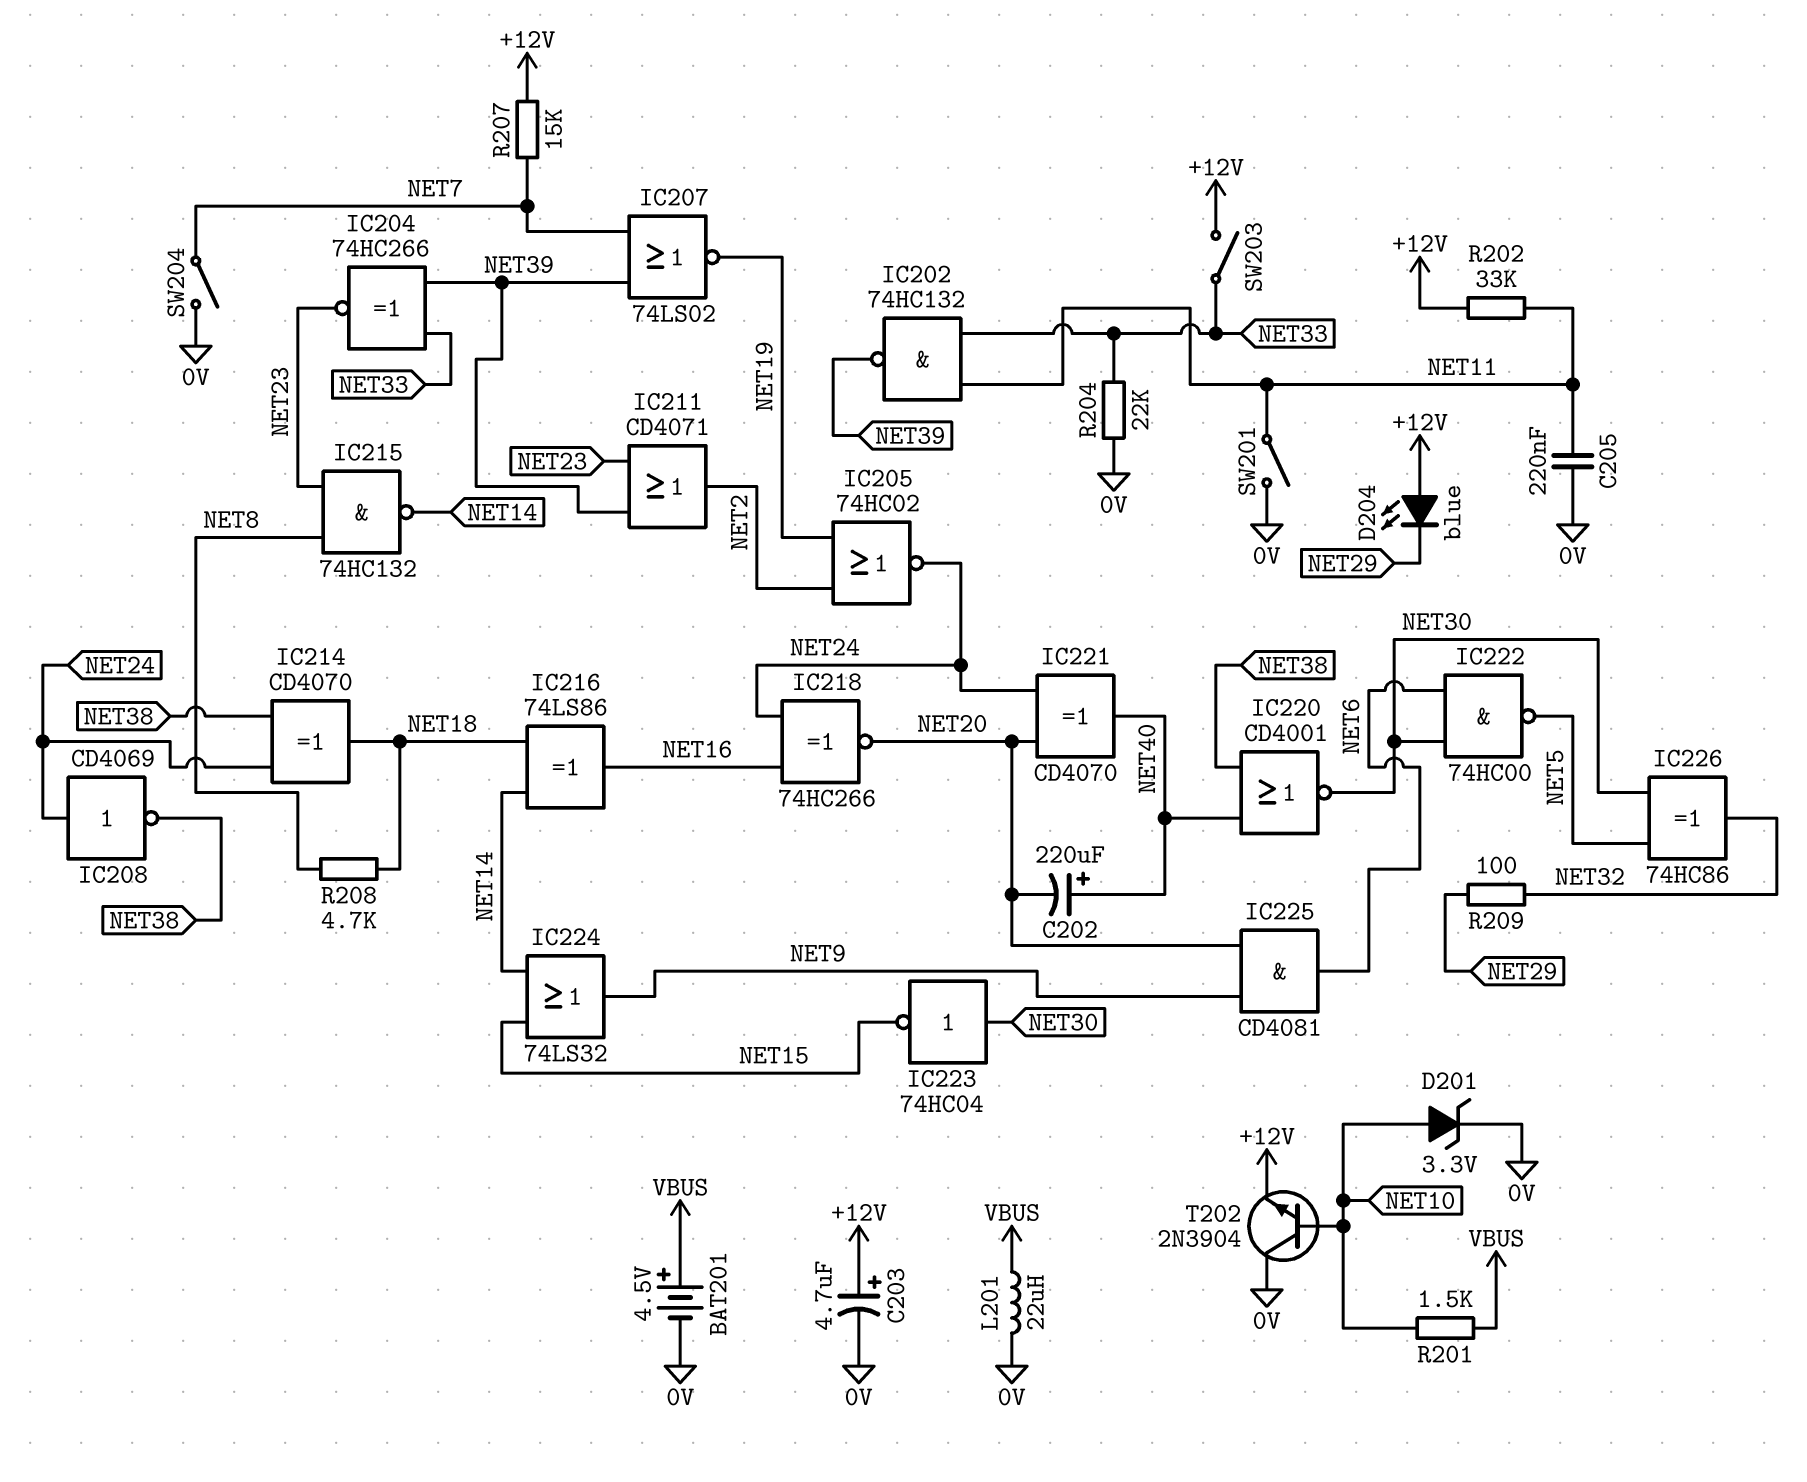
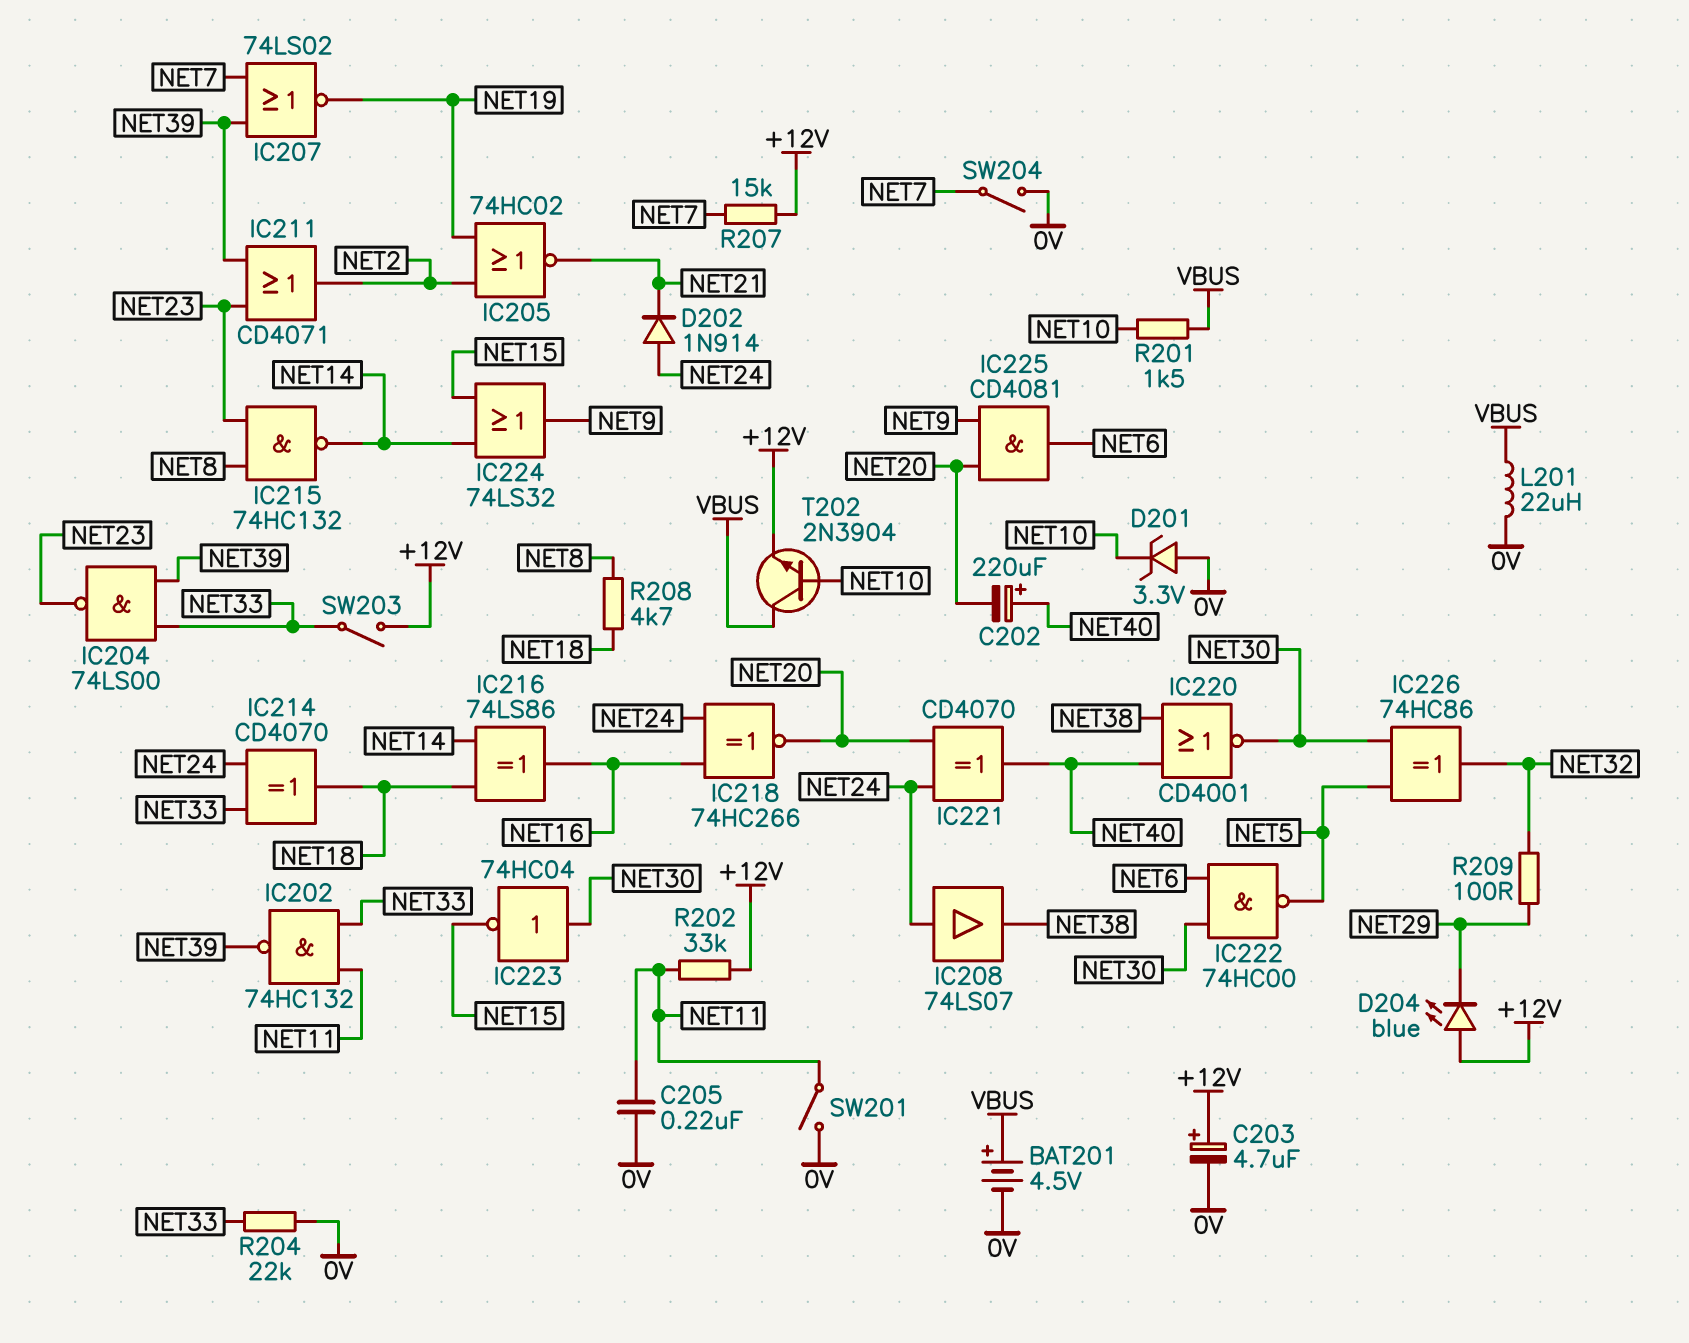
D201: zener 3.3V (A NET10, K 0V) -> zener 3.3V (A 0V, K NET10)
D202: none -> diode 1N914 (A NET24, K NET21)
IC204: XNOR 74HC266 (in NET33, in NET39, out NET23) -> NAND 74LS00 (in NET33, in NET39, out NET23)
IC205: NOR 74HC02 (in NET2, in NET19, out NET24) -> NOR 74HC02 (in NET2, in NET19, out NET21)
IC208: NOT CD4069 (in NET24, out NET38) -> buffer 74LS07 (in NET24, out NET38)
IC214: XOR CD4070 (in NET24, in NET38, out NET18) -> XOR CD4070 (in NET24, in NET33, out NET18)
T202: NPN 2N3904 (B NET10, C 0V, E +12V) -> NPN 2N3904 (B NET10, C VBUS, E +12V)

